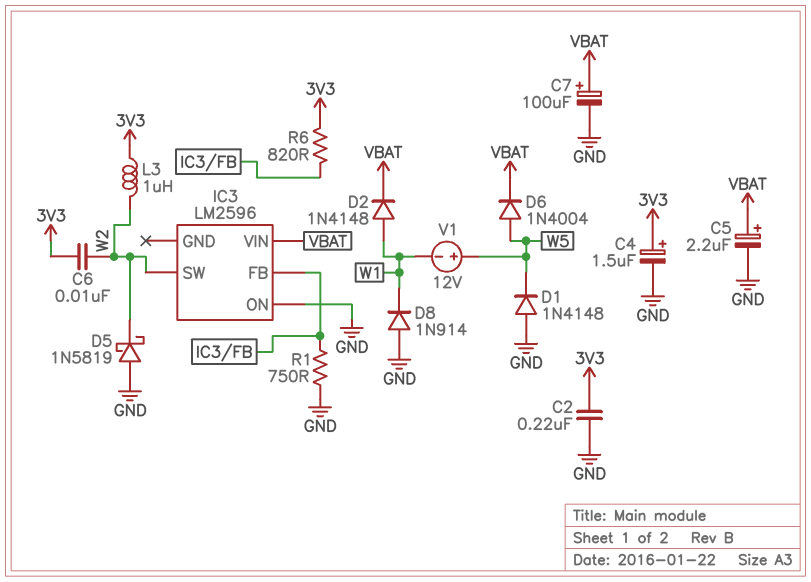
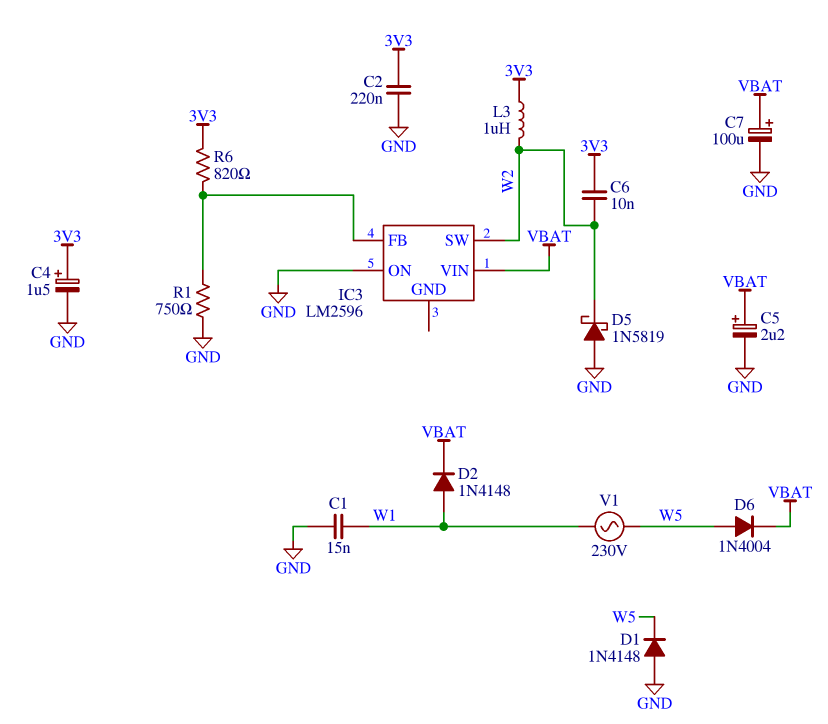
C1: none -> 15nF (GND, W1)
D8: diode 1N914 (A GND, K W1) -> none
V1: 12V (plus W5, minus W1) -> AC 230V (W1, W5)

